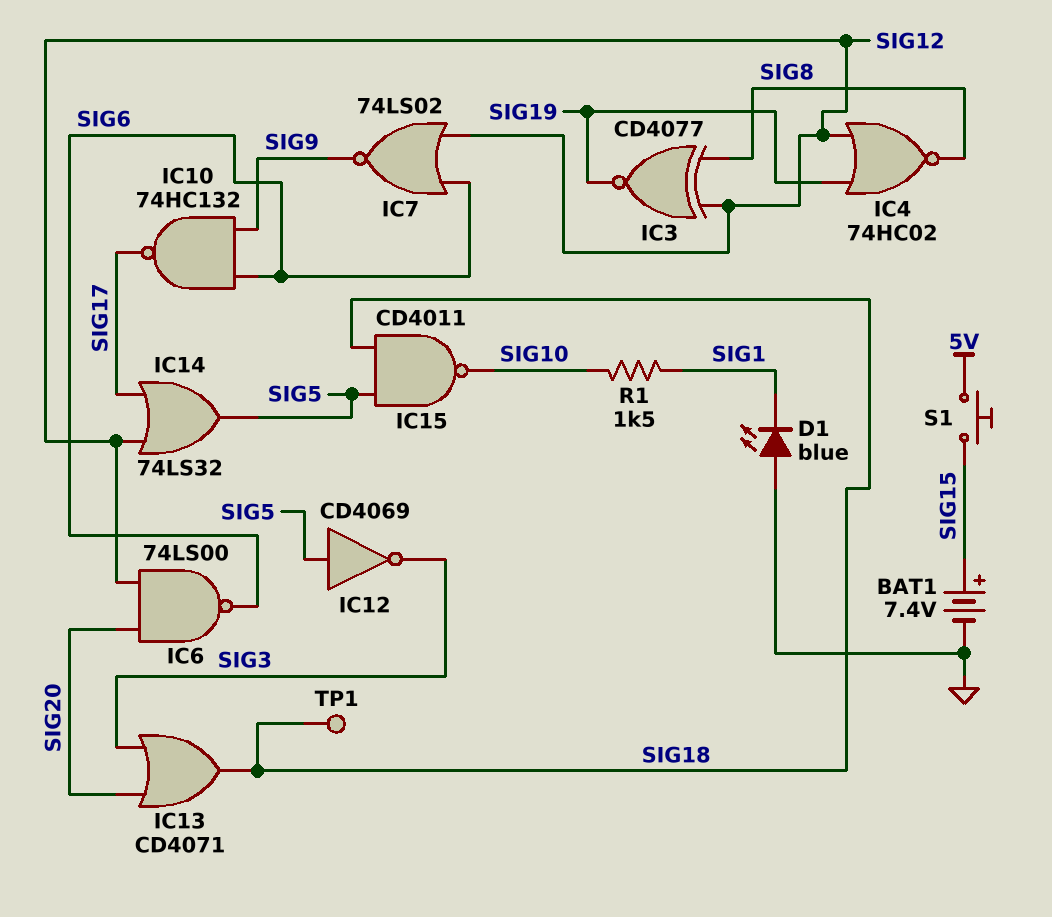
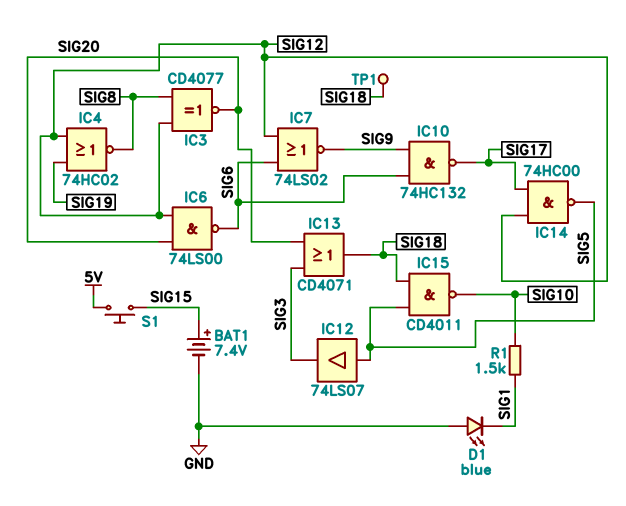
IC3: XNOR CD4077 (in SIG8, in SIG12, out SIG19) -> XNOR CD4077 (in SIG8, in SIG12, out SIG20)
IC12: NOT CD4069 (in SIG5, out SIG3) -> buffer 74LS07 (in SIG5, out SIG3)
IC14: OR 74LS32 (in SIG12, in SIG17, out SIG5) -> NAND 74HC00 (in SIG12, in SIG17, out SIG5)

